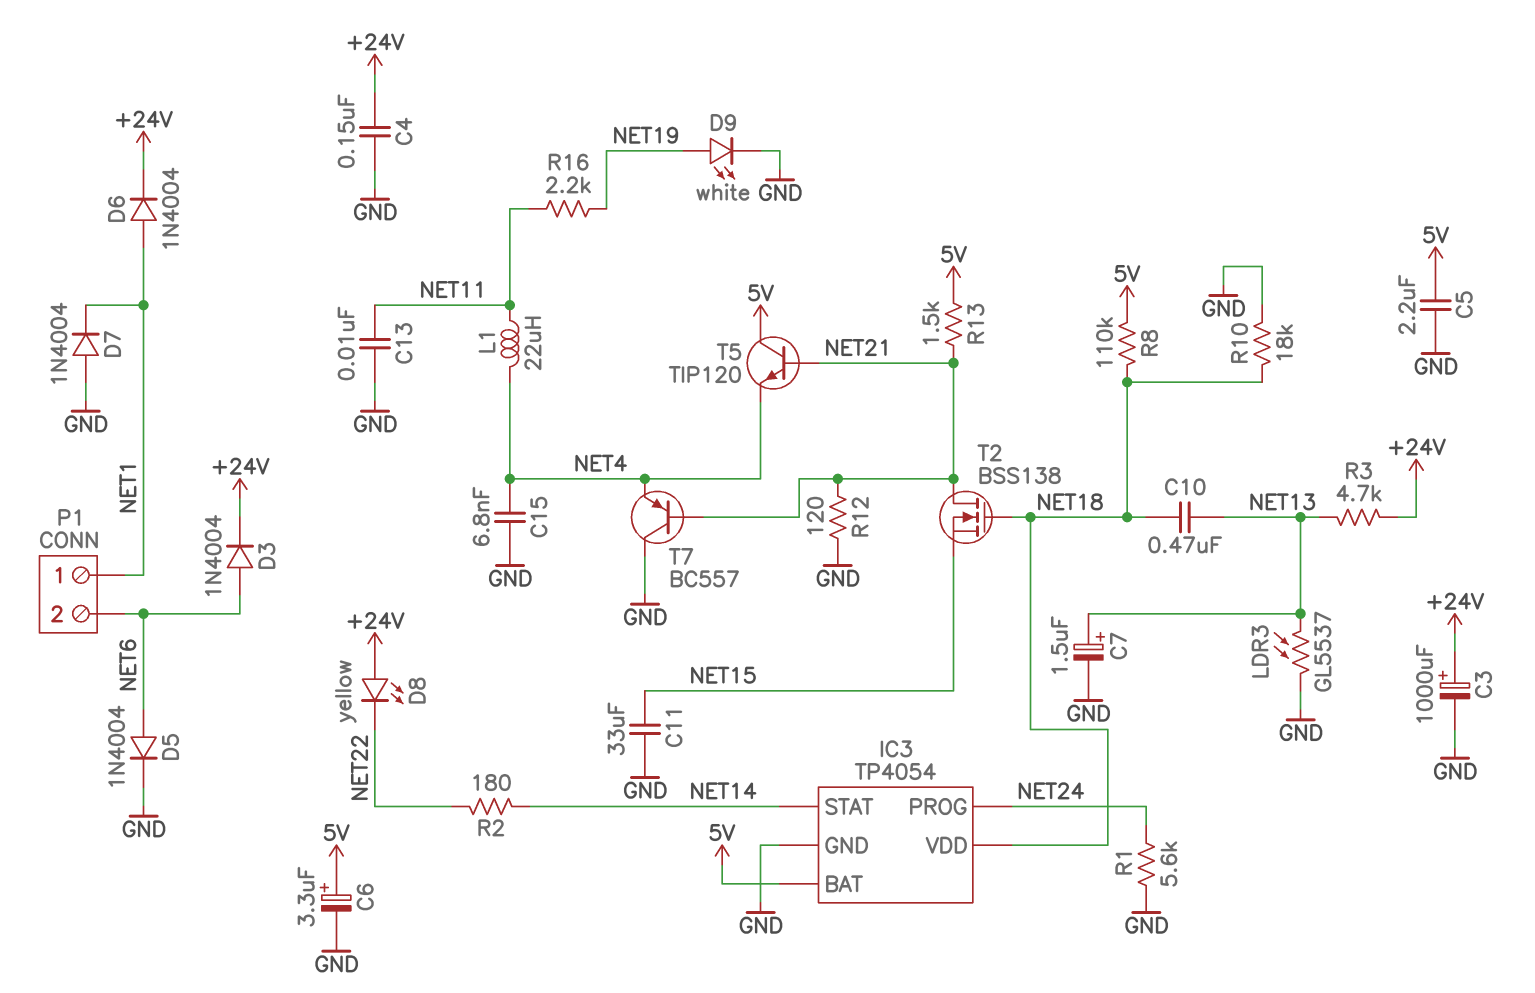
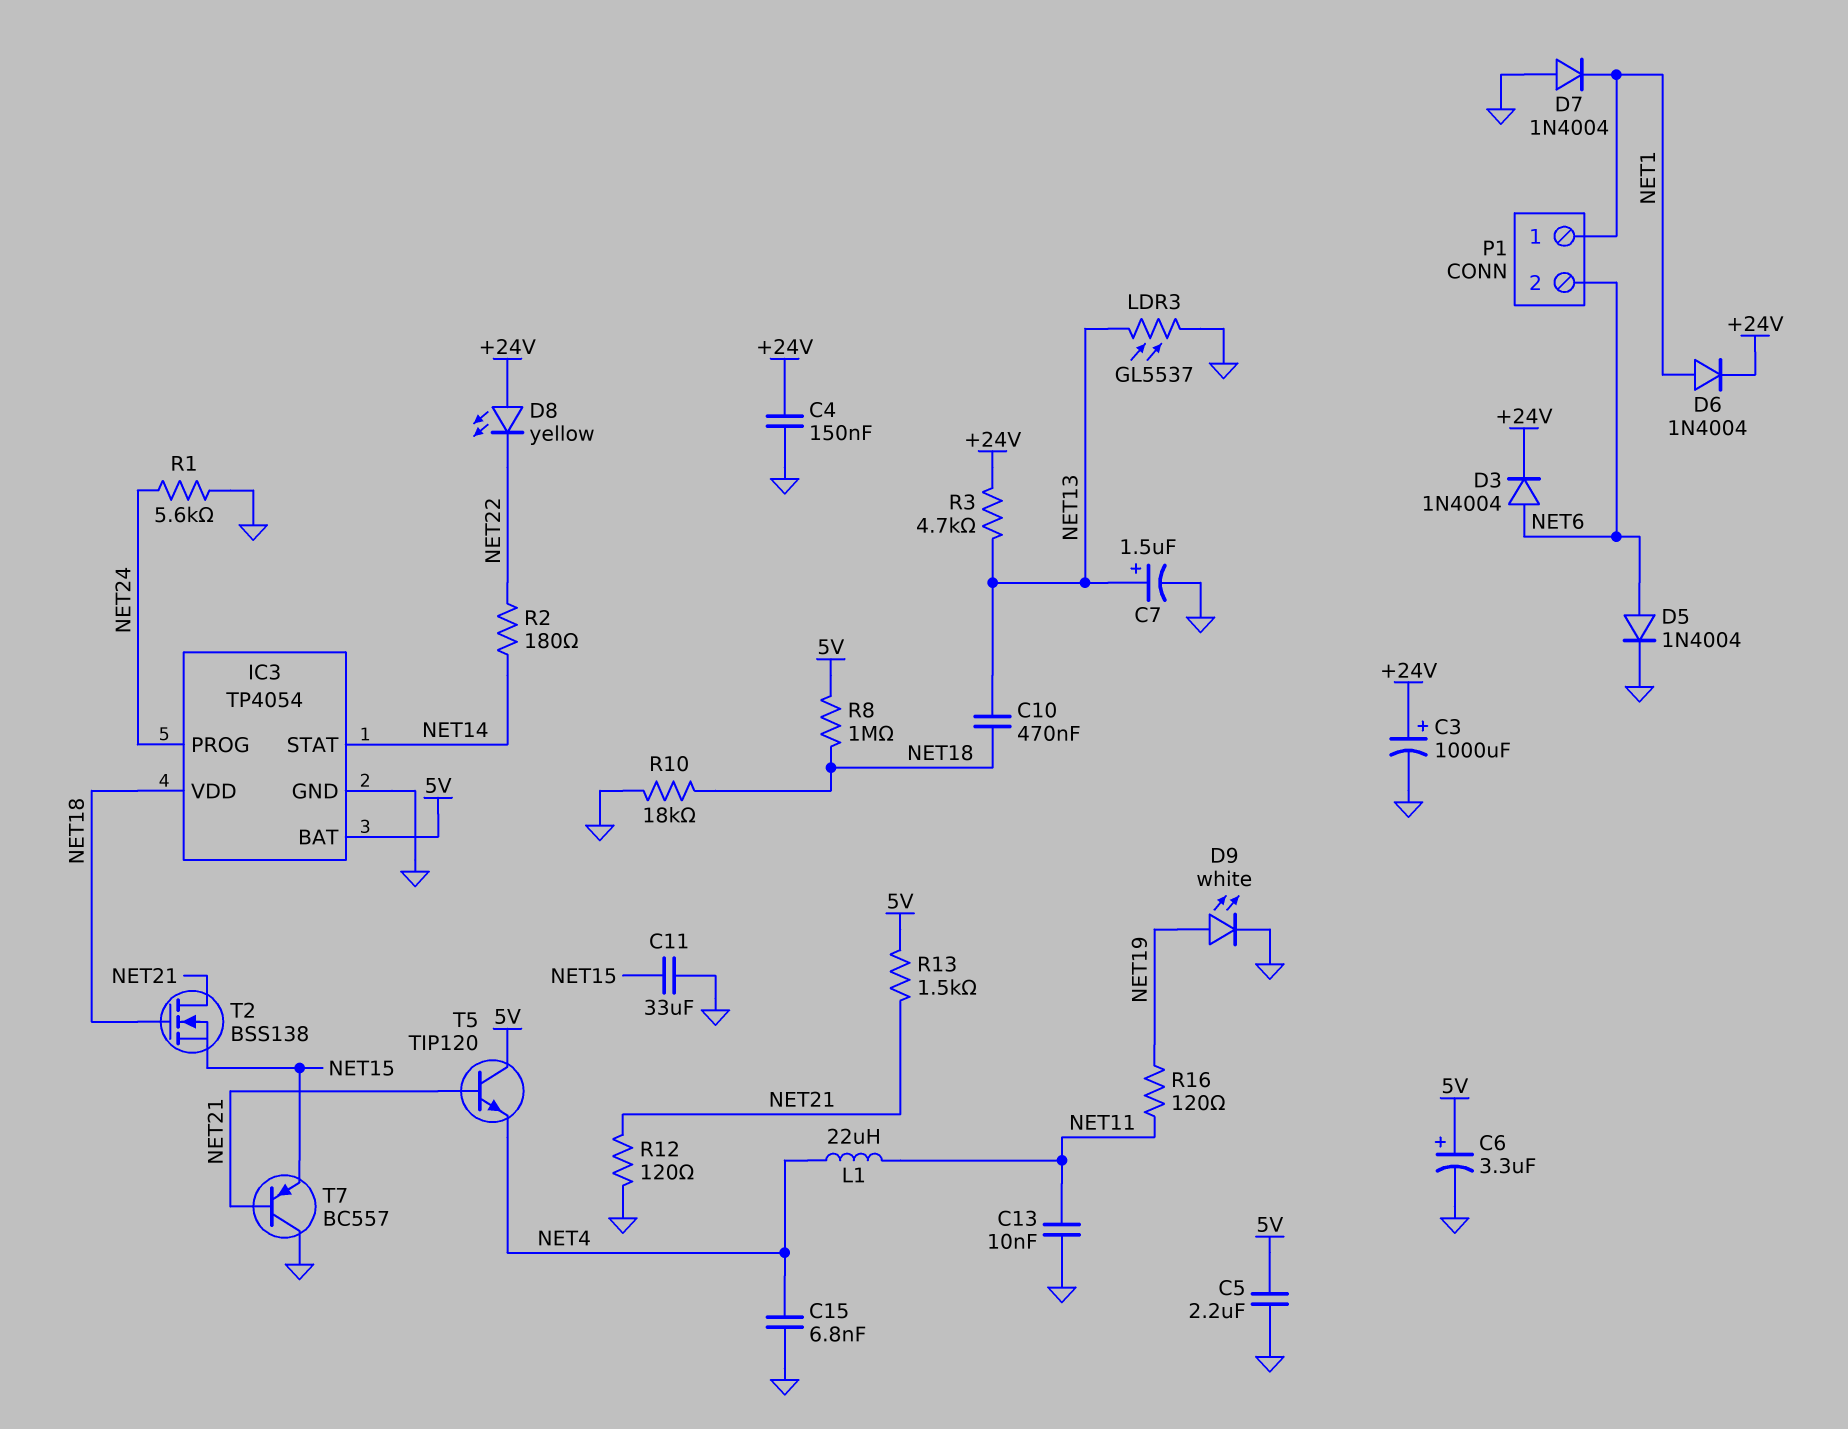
R8: 110k (5V, NET18) -> 1M (5V, NET18)
R16: 2.2k (NET11, NET19) -> 120 (NET11, NET19)
T7: PNP BC557 (B NET21, C GND, E NET4) -> PNP BC557 (B NET21, C GND, E NET15)

